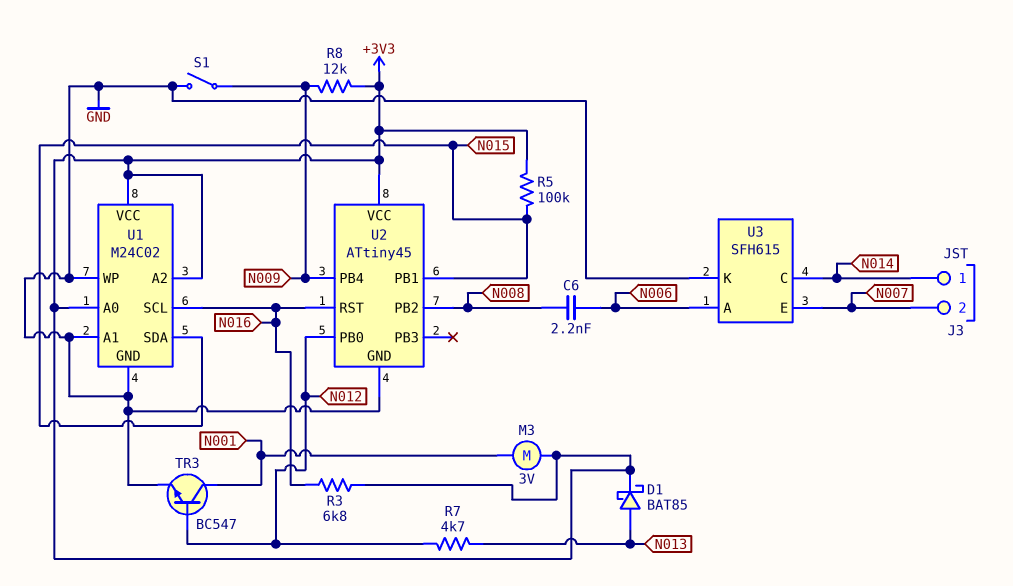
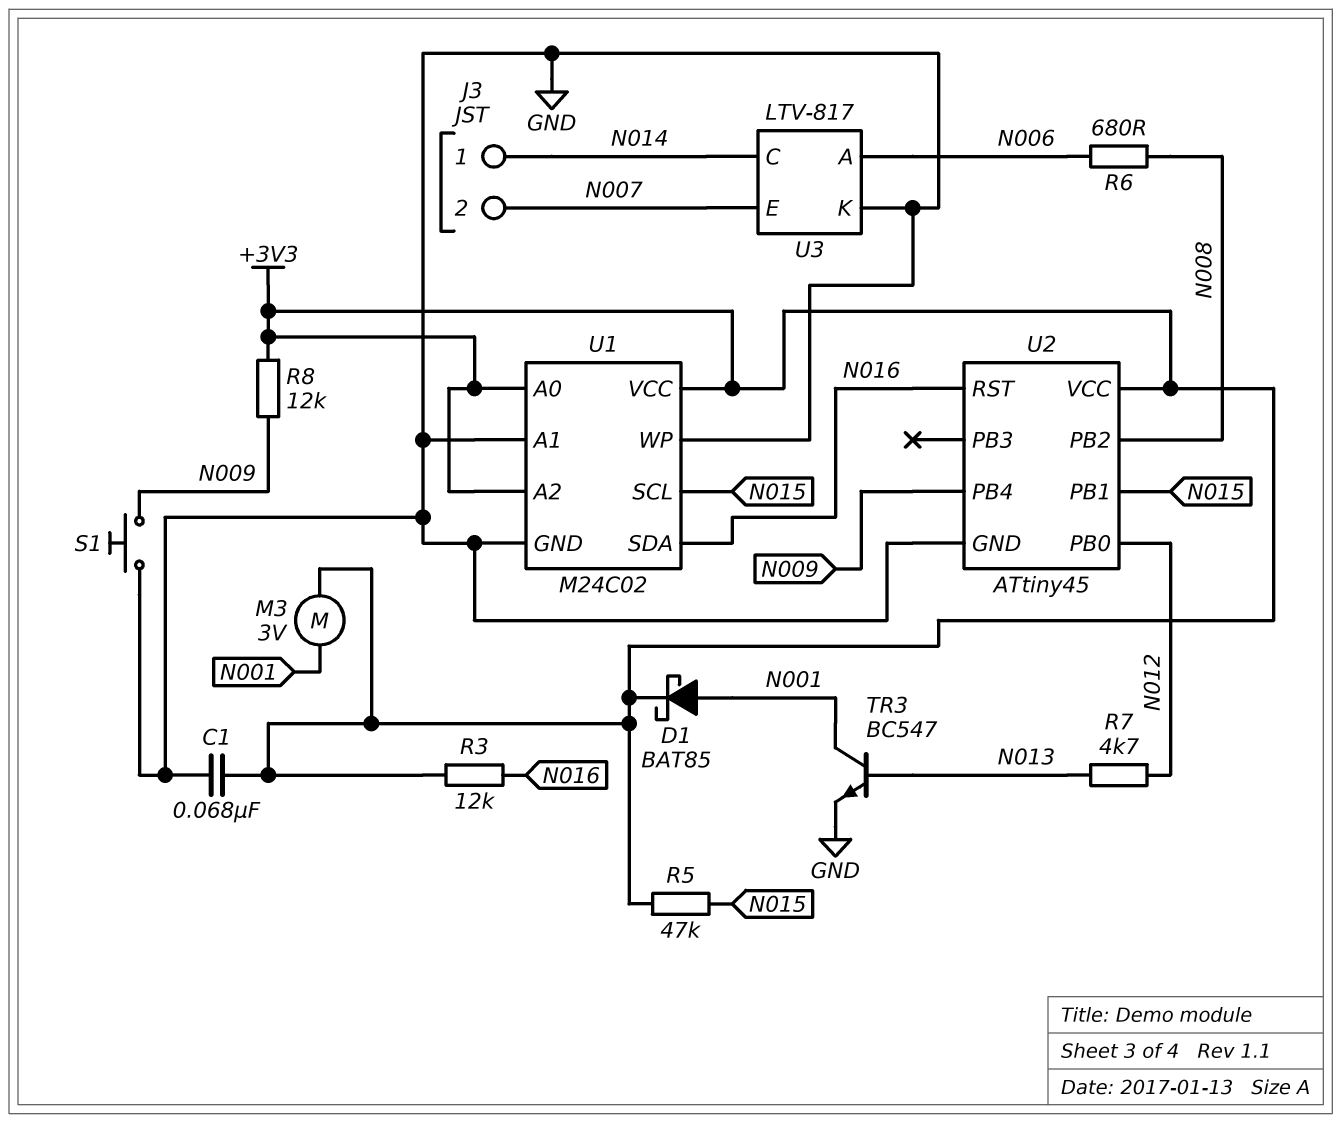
C1: none -> 68nF (+3V3, GND)
C6: 2.2nF (N006, N008) -> none
D1: schottky BAT85 (A N013, K +3V3) -> schottky BAT85 (A N001, K +3V3)
R3: 6.8k (+3V3, N016) -> 12k (+3V3, N016)
R5: 100k (+3V3, N015) -> 47k (+3V3, N015)
R6: none -> 680 (N006, N008)
S1: switch (GND, N009) -> button (GND, N009)
TR3: NPN BC547 (B N012, C N001, E GND) -> NPN BC547 (B N013, C N001, E GND)
U1 pin SCL: N016 -> N015
U1 pin SDA: N015 -> N016
U3: SFH615 -> LTV-817

